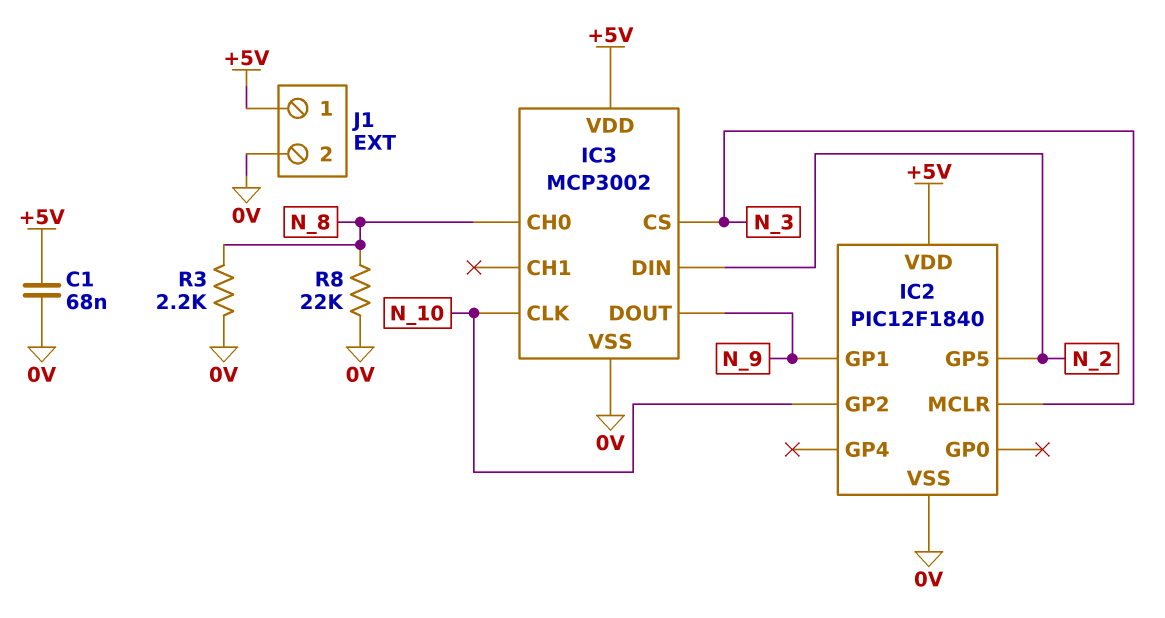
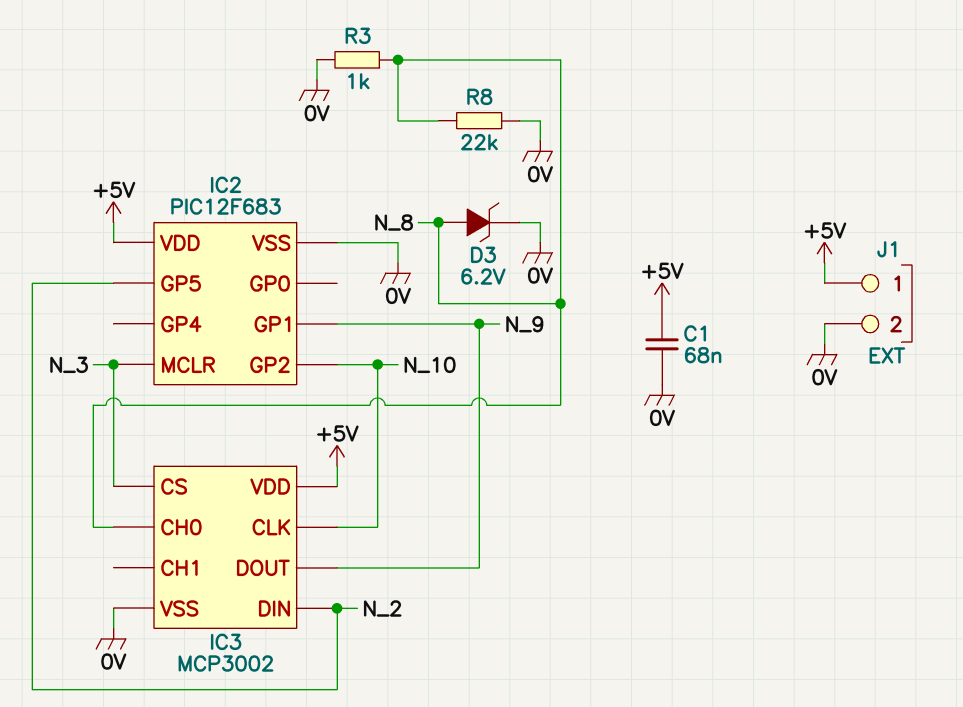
D3: none -> zener 6.2V (A N_8, K 0V)
IC2: PIC12F1840 -> PIC12F683
R3: 2.2k (0V, N_8) -> 1k (0V, N_8)

